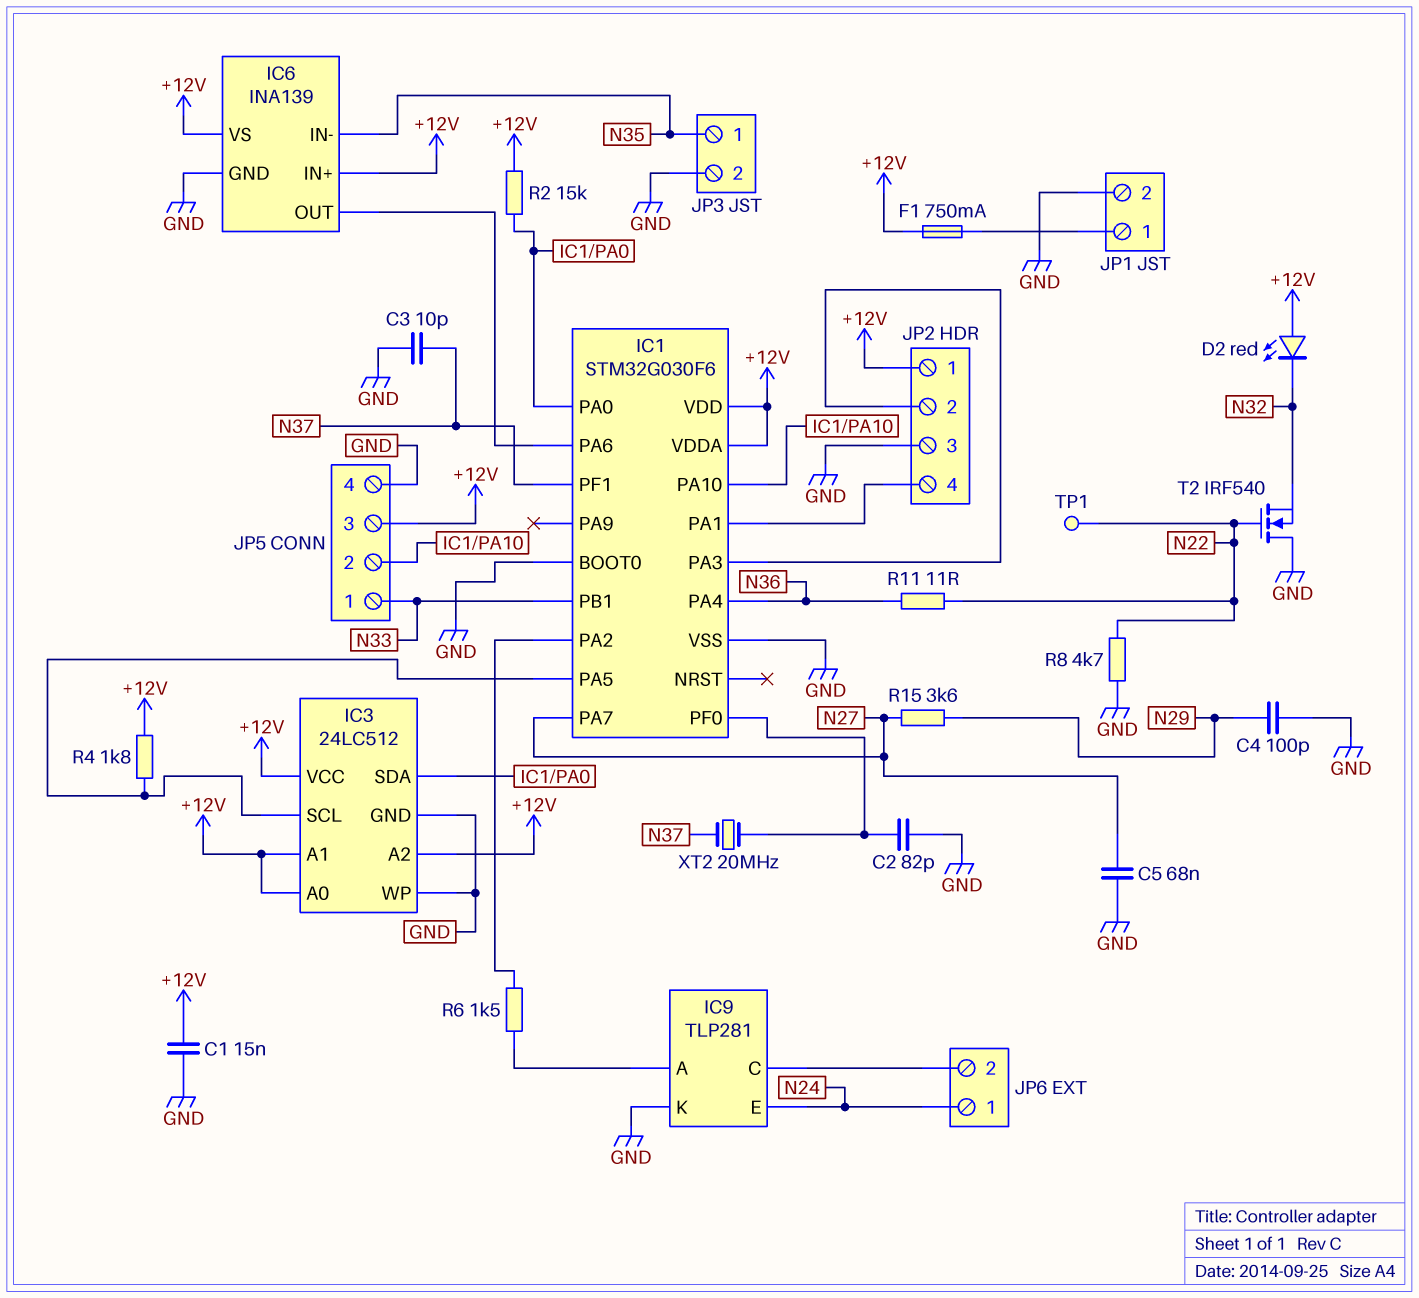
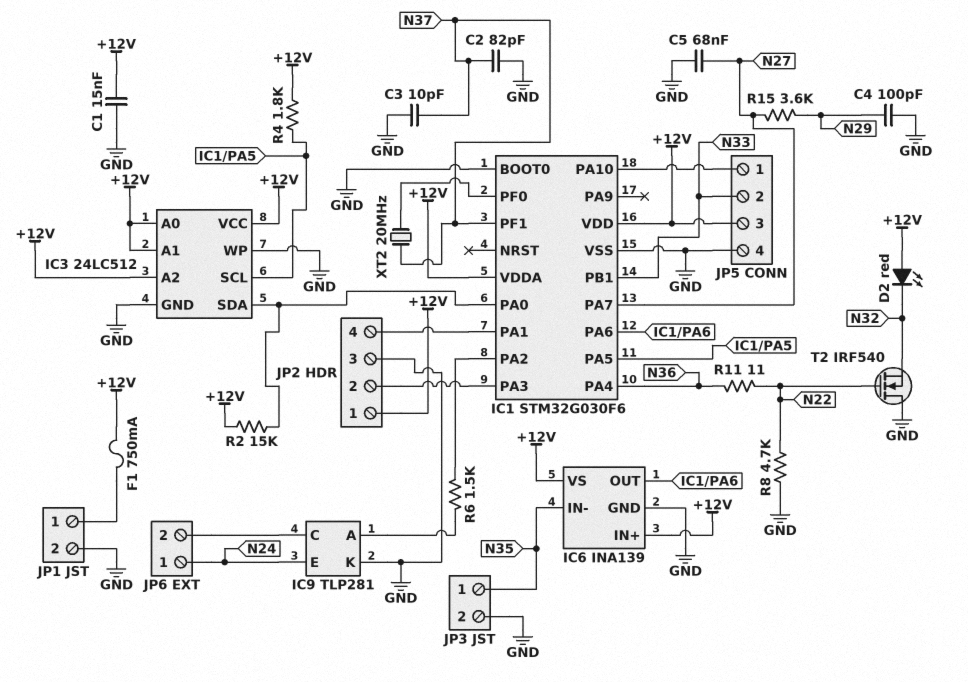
C2: 82pF (GND, IC1/PF0) -> 82pF (GND, N37)
JP5 pin 1: N33 -> IC1/PA10
JP5 pin 2: IC1/PA10 -> N33
TP1: test point (N22) -> none

